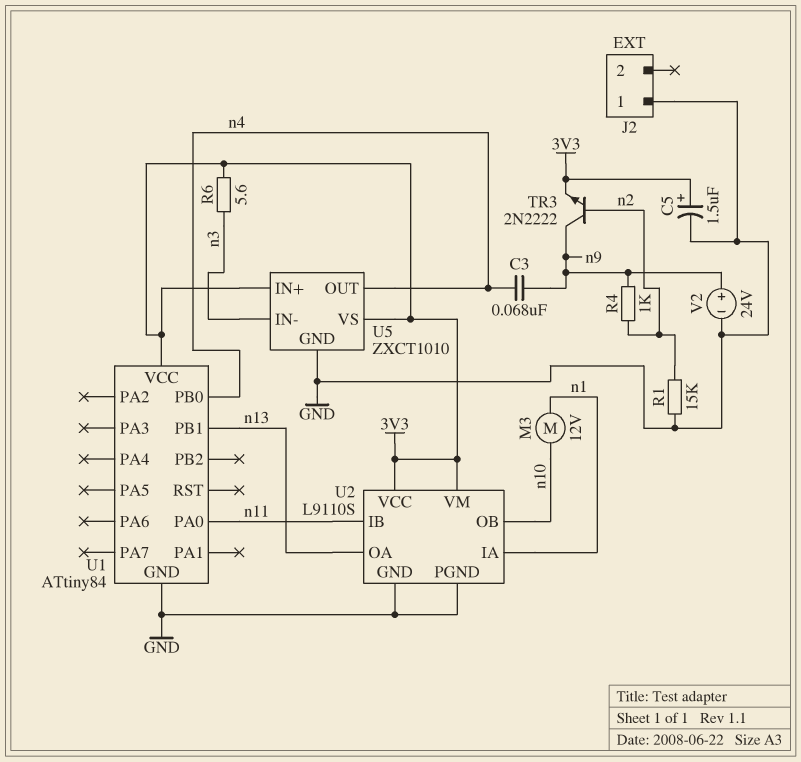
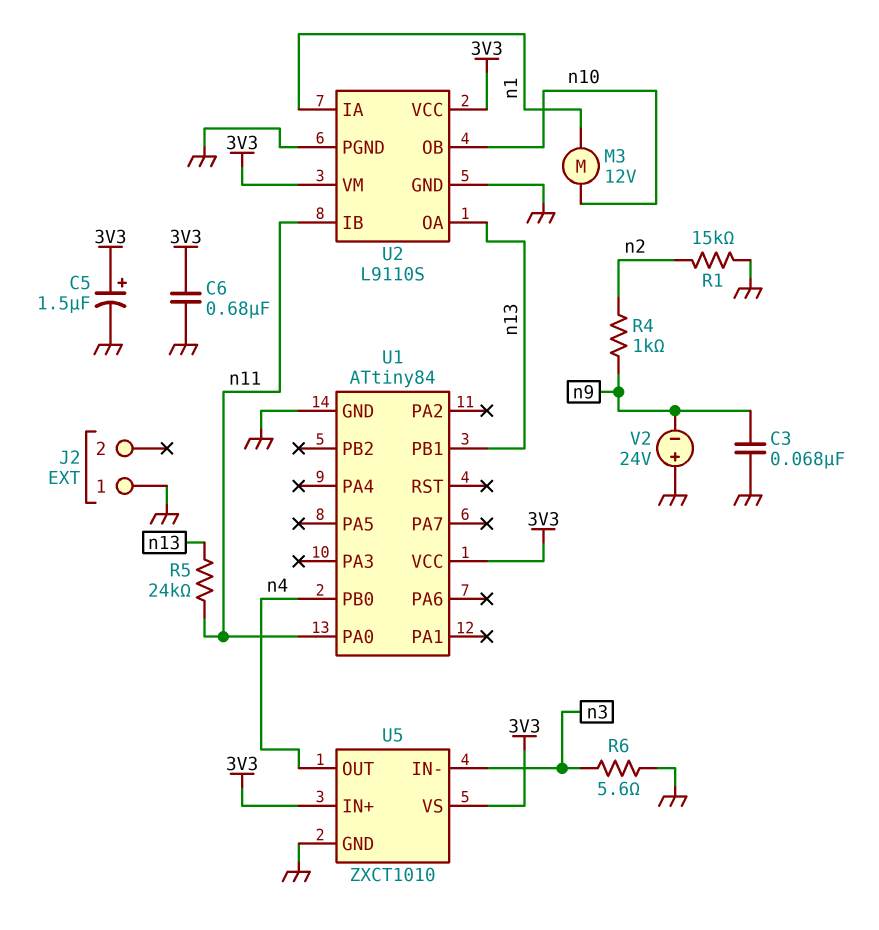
C3: 68nF (n4, n9) -> 68nF (GND, n9)
C6: none -> 680nF (3V3, GND)
R5: none -> 24k (n11, n13)
R6: 5.6 (3V3, n3) -> 5.6 (GND, n3)
TR3: NPN 2N2222 (B n2, C n9, E 3V3) -> none
V2: 24V (plus n9, minus GND) -> 24V (plus GND, minus n9)

